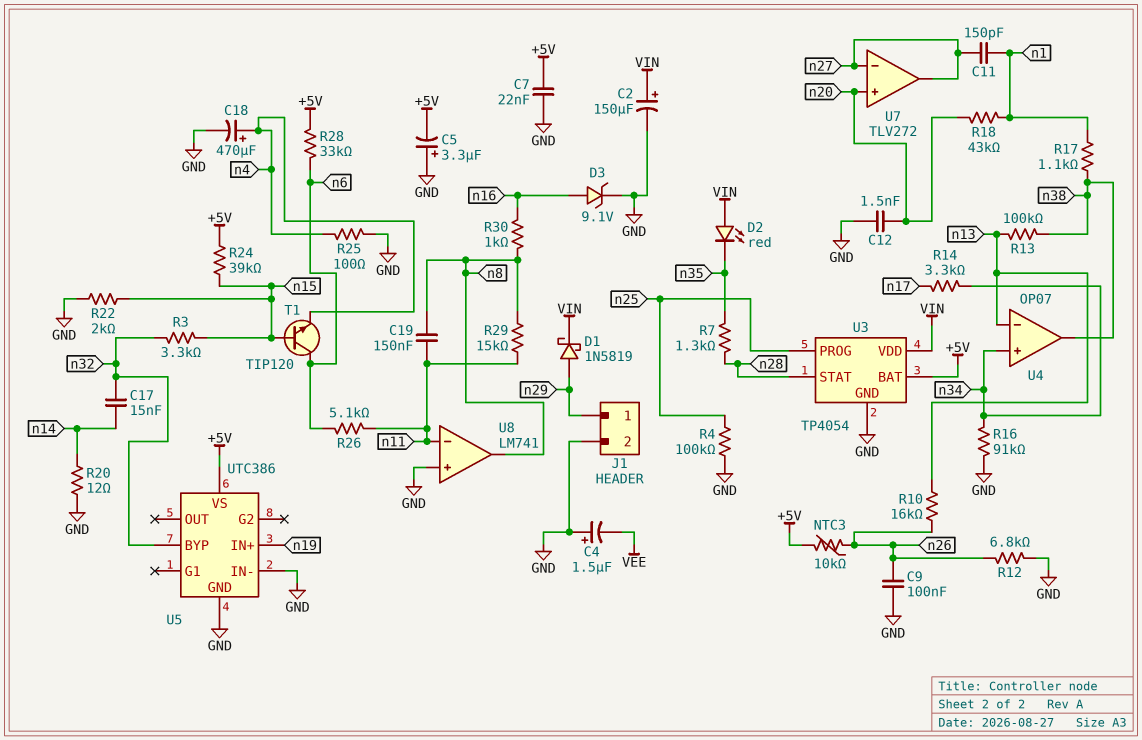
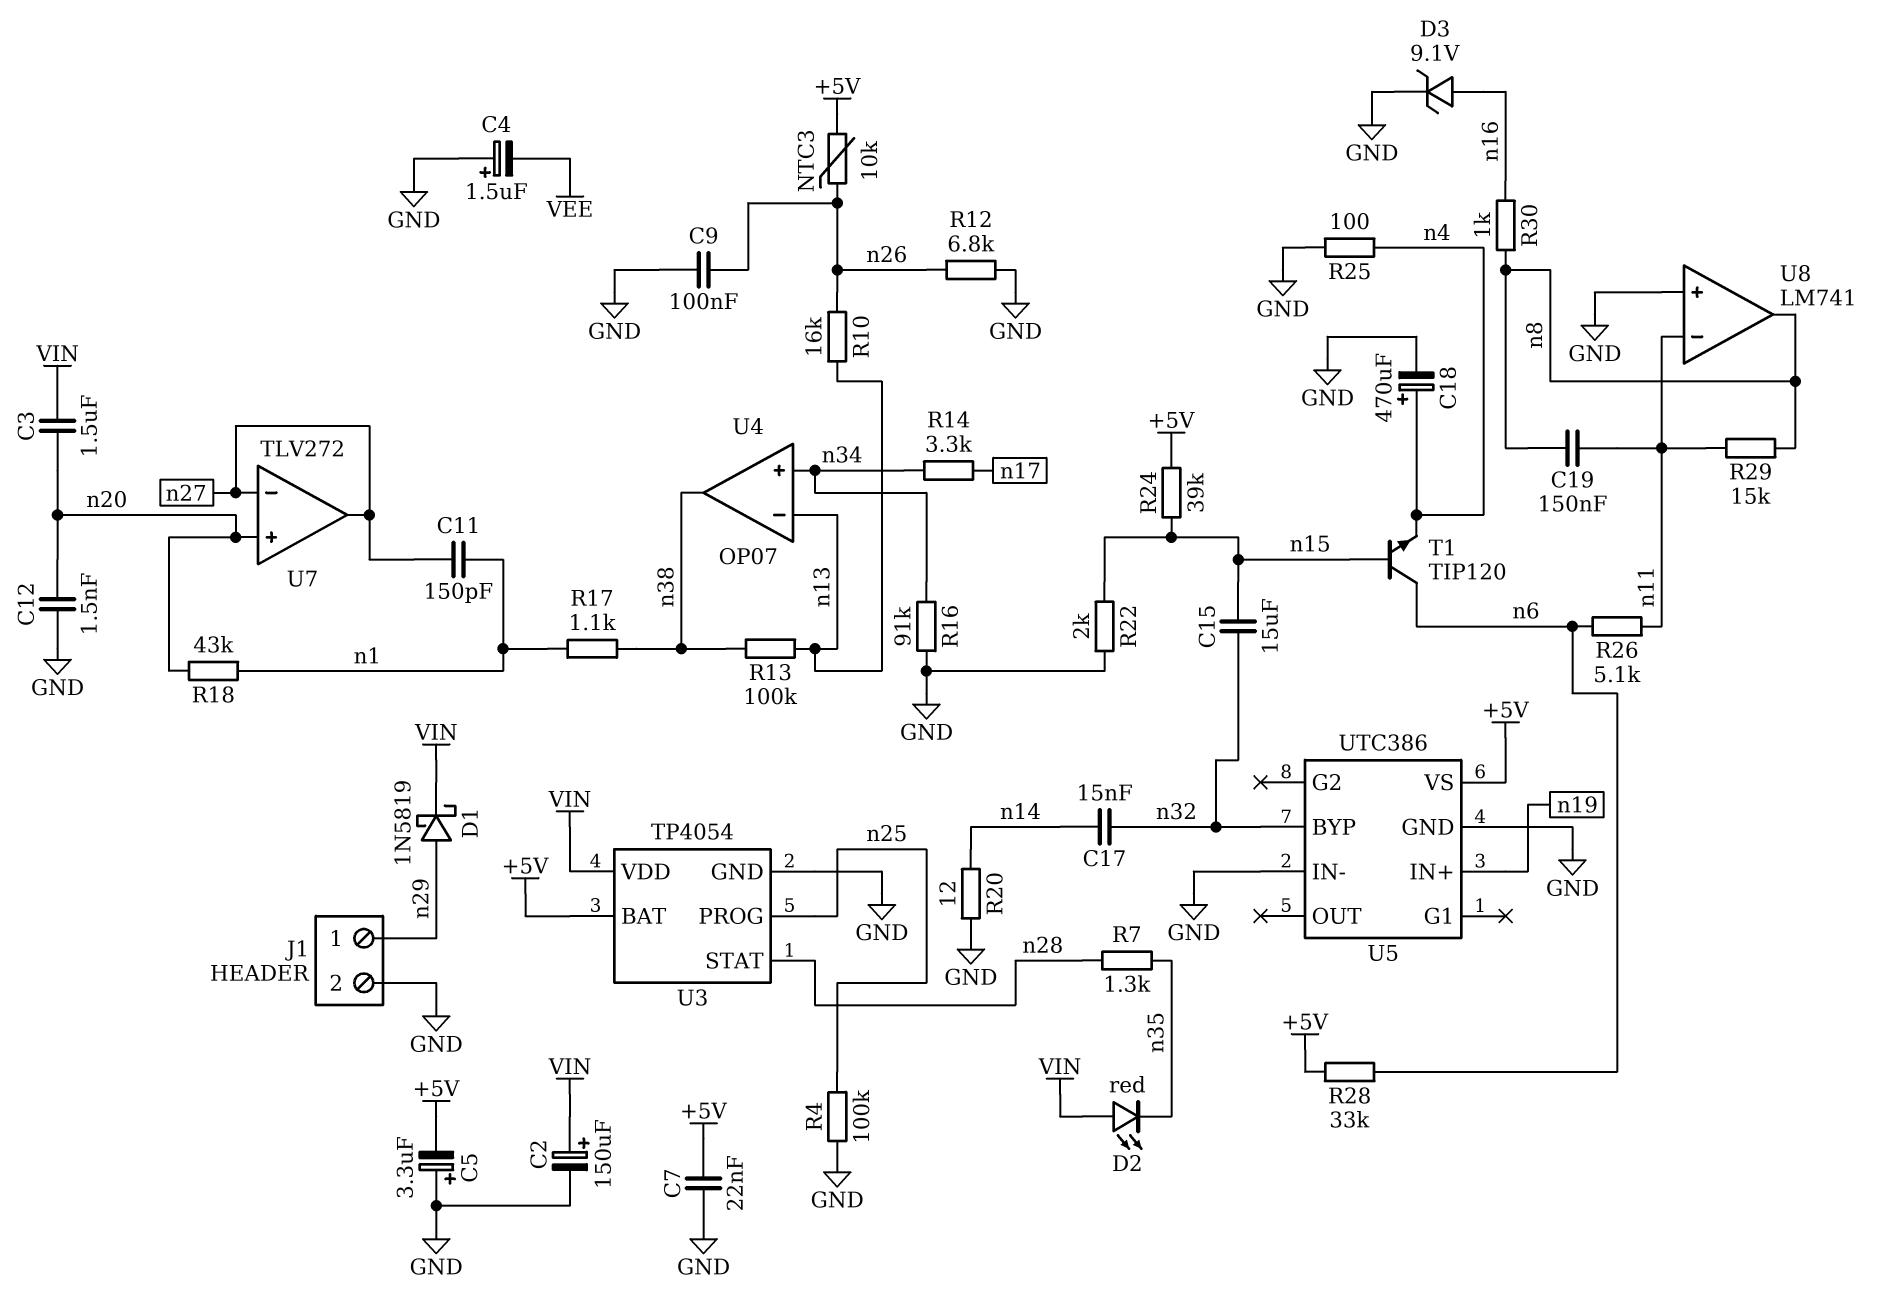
C3: none -> 1.5uF (VIN, n20)
C15: none -> 15uF (n15, n32)
R3: 3.3k (n15, n32) -> none

